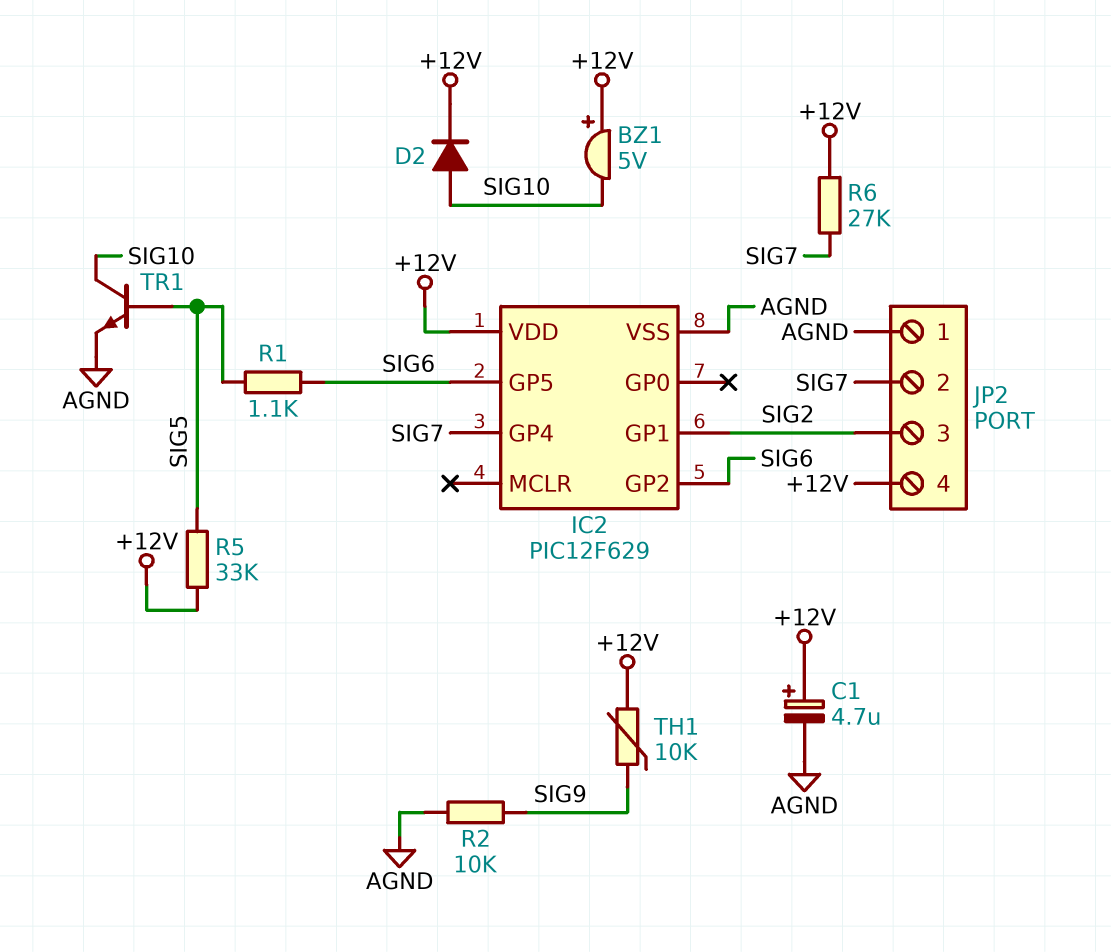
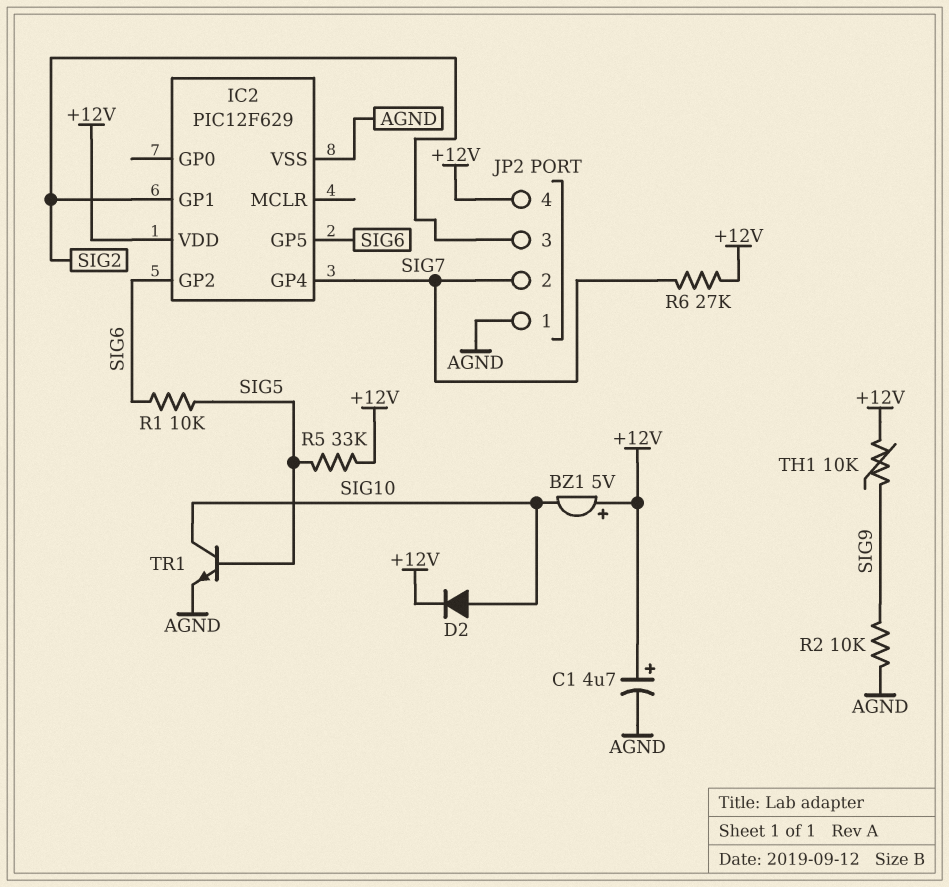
R1: 1.1k (SIG5, SIG6) -> 10k (SIG5, SIG6)

